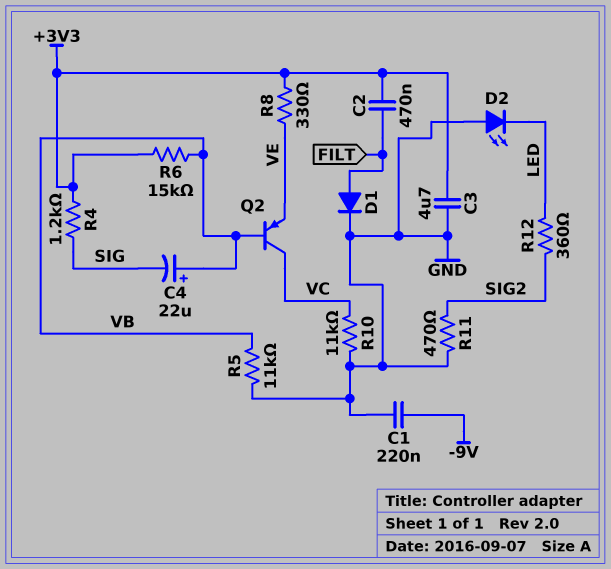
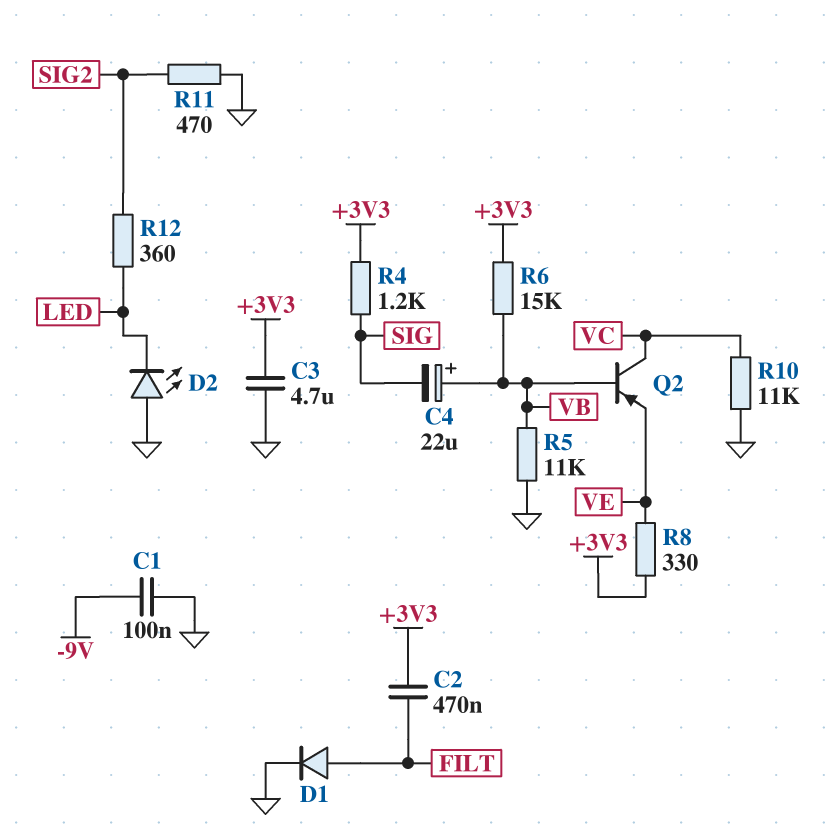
C1: 220nF (-9V, GND) -> 100nF (-9V, GND)

